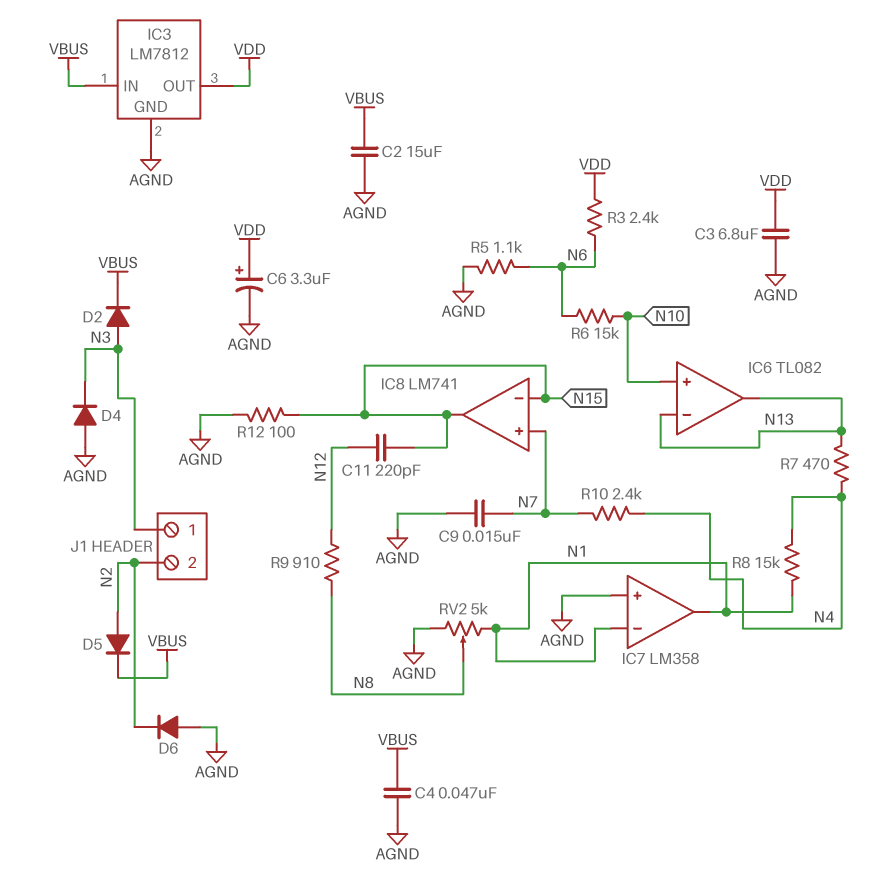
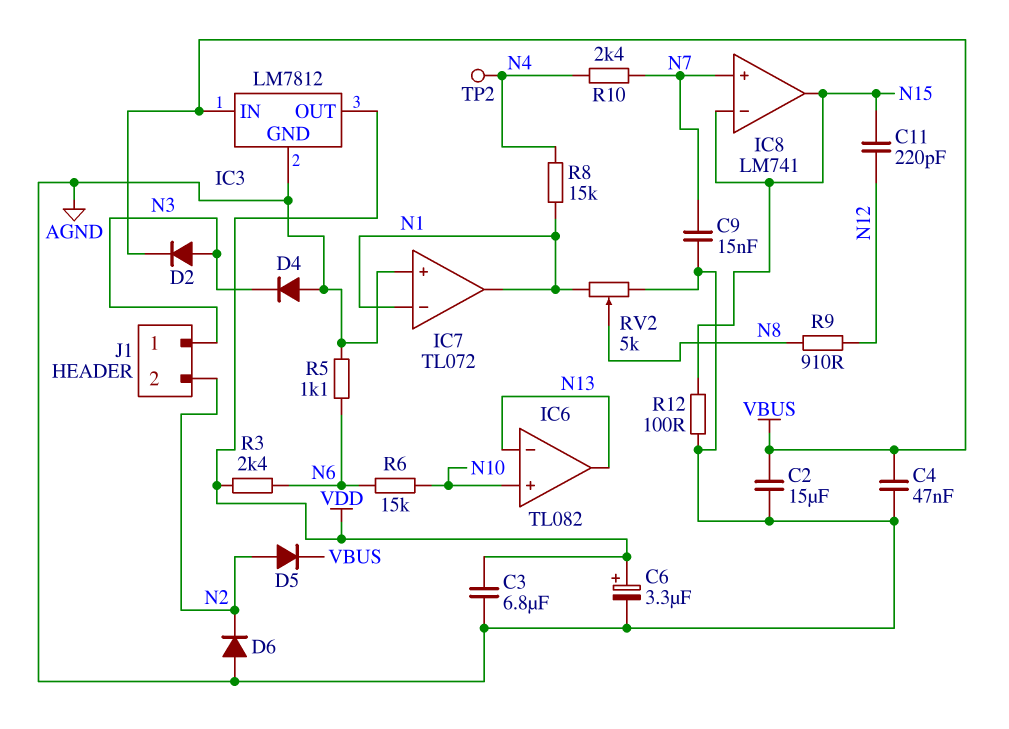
IC7: LM358 -> TL072
R7: 470 (N4, N13) -> none
TP2: none -> test point (N4)

